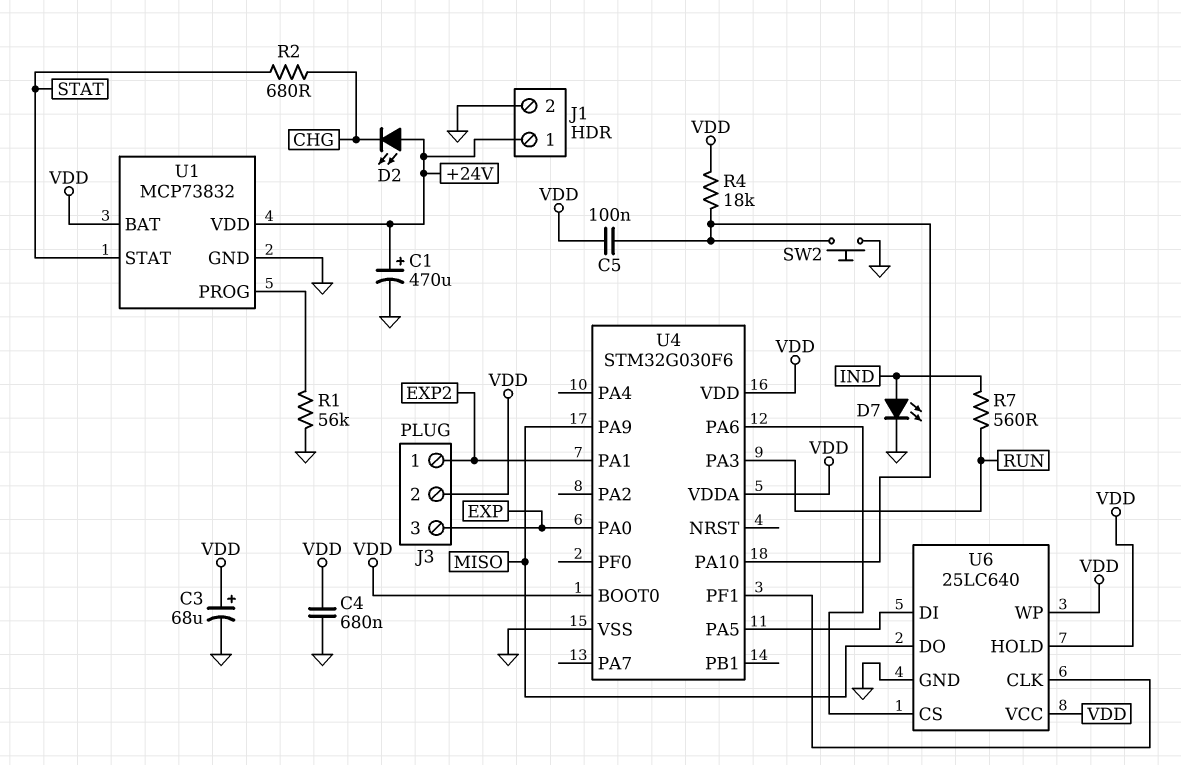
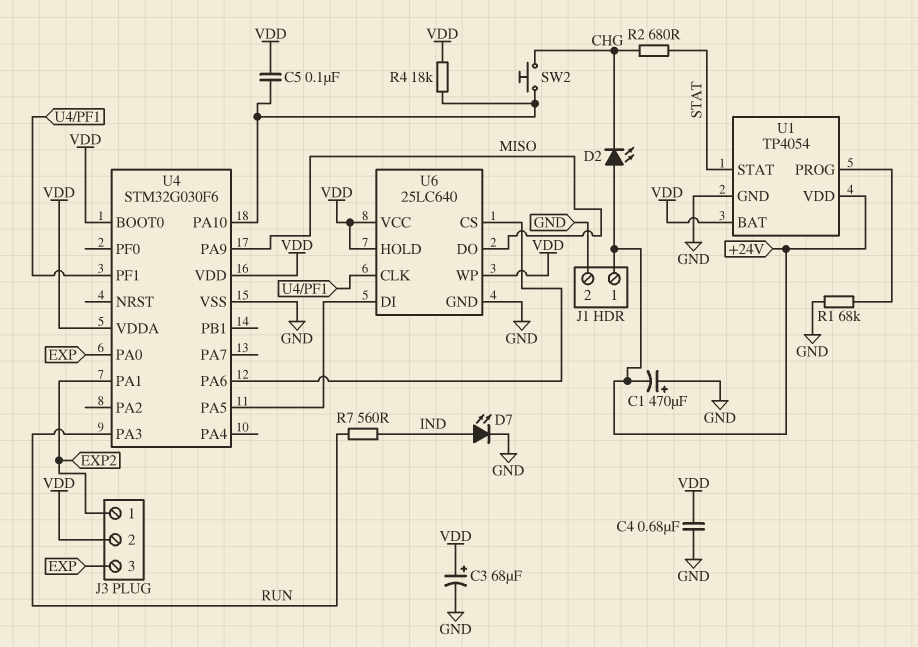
C1: 470uF (plus +24V, minus GND) -> 470uF (plus GND, minus +24V)
R1: 56k (GND, U1/PROG) -> 68k (GND, U1/PROG)
SW2: button (GND, U4/PA10) -> button (CHG, U4/PA10)
U1: MCP73832 -> TP4054

